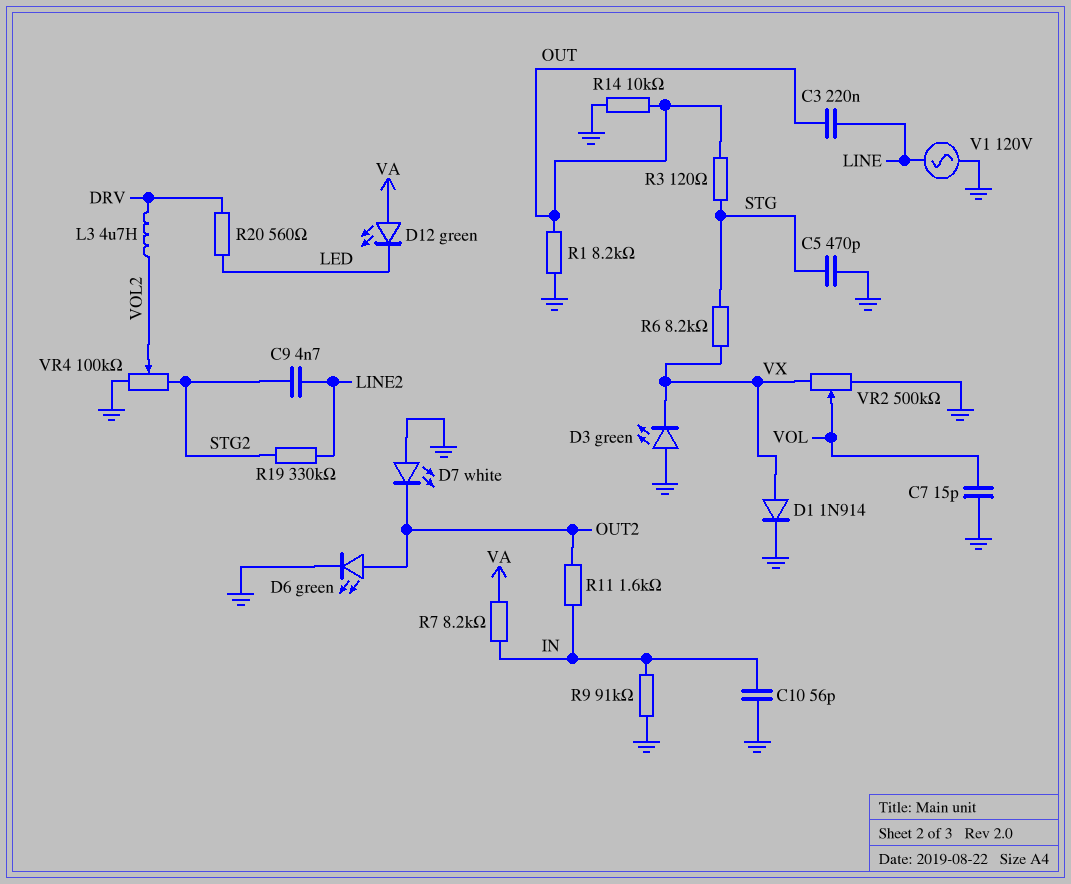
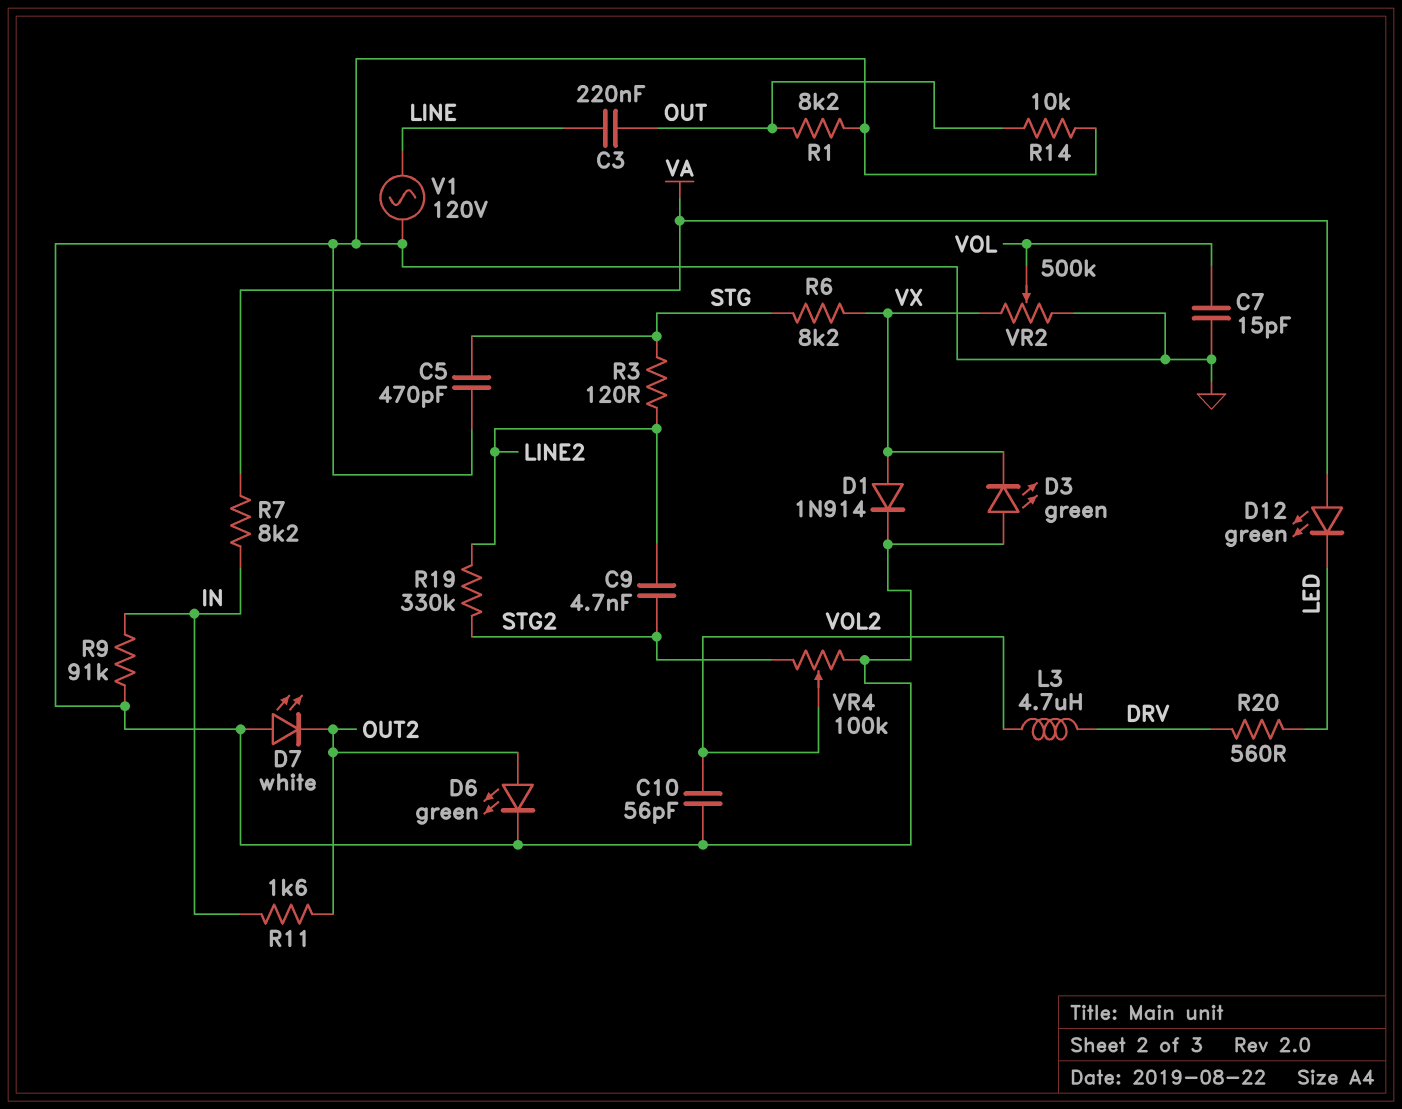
C10: 56pF (GND, IN) -> 56pF (GND, VOL2)
R3: 120 (OUT, STG) -> 120 (LINE2, STG)

